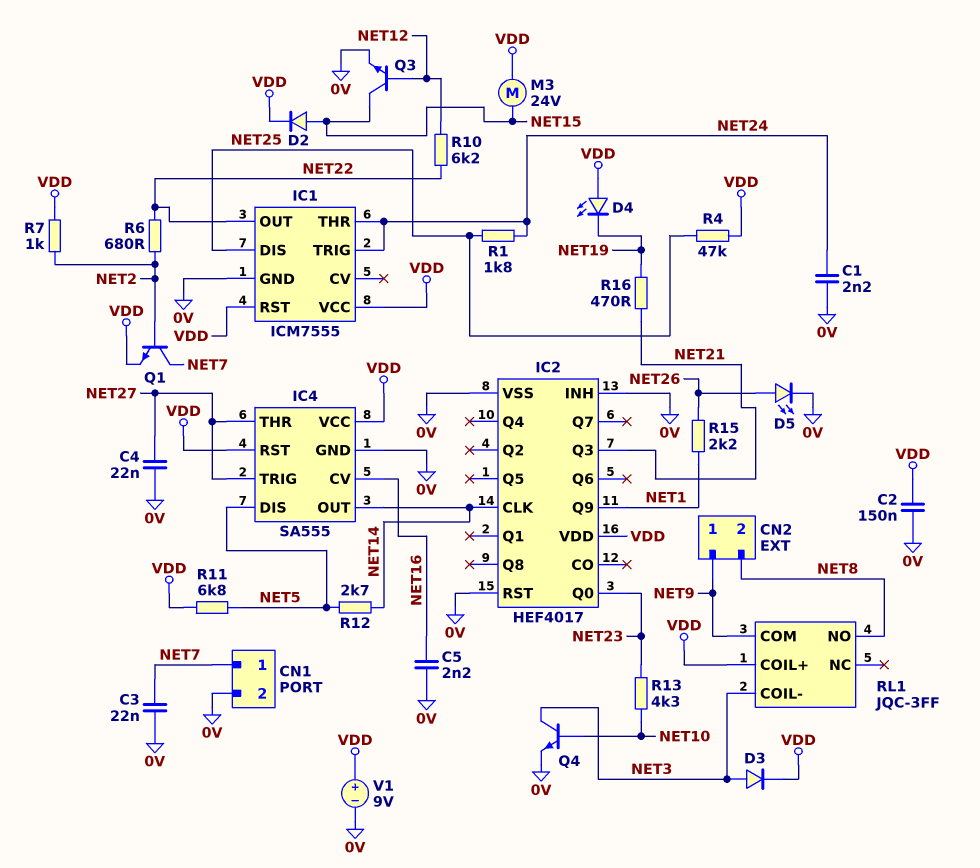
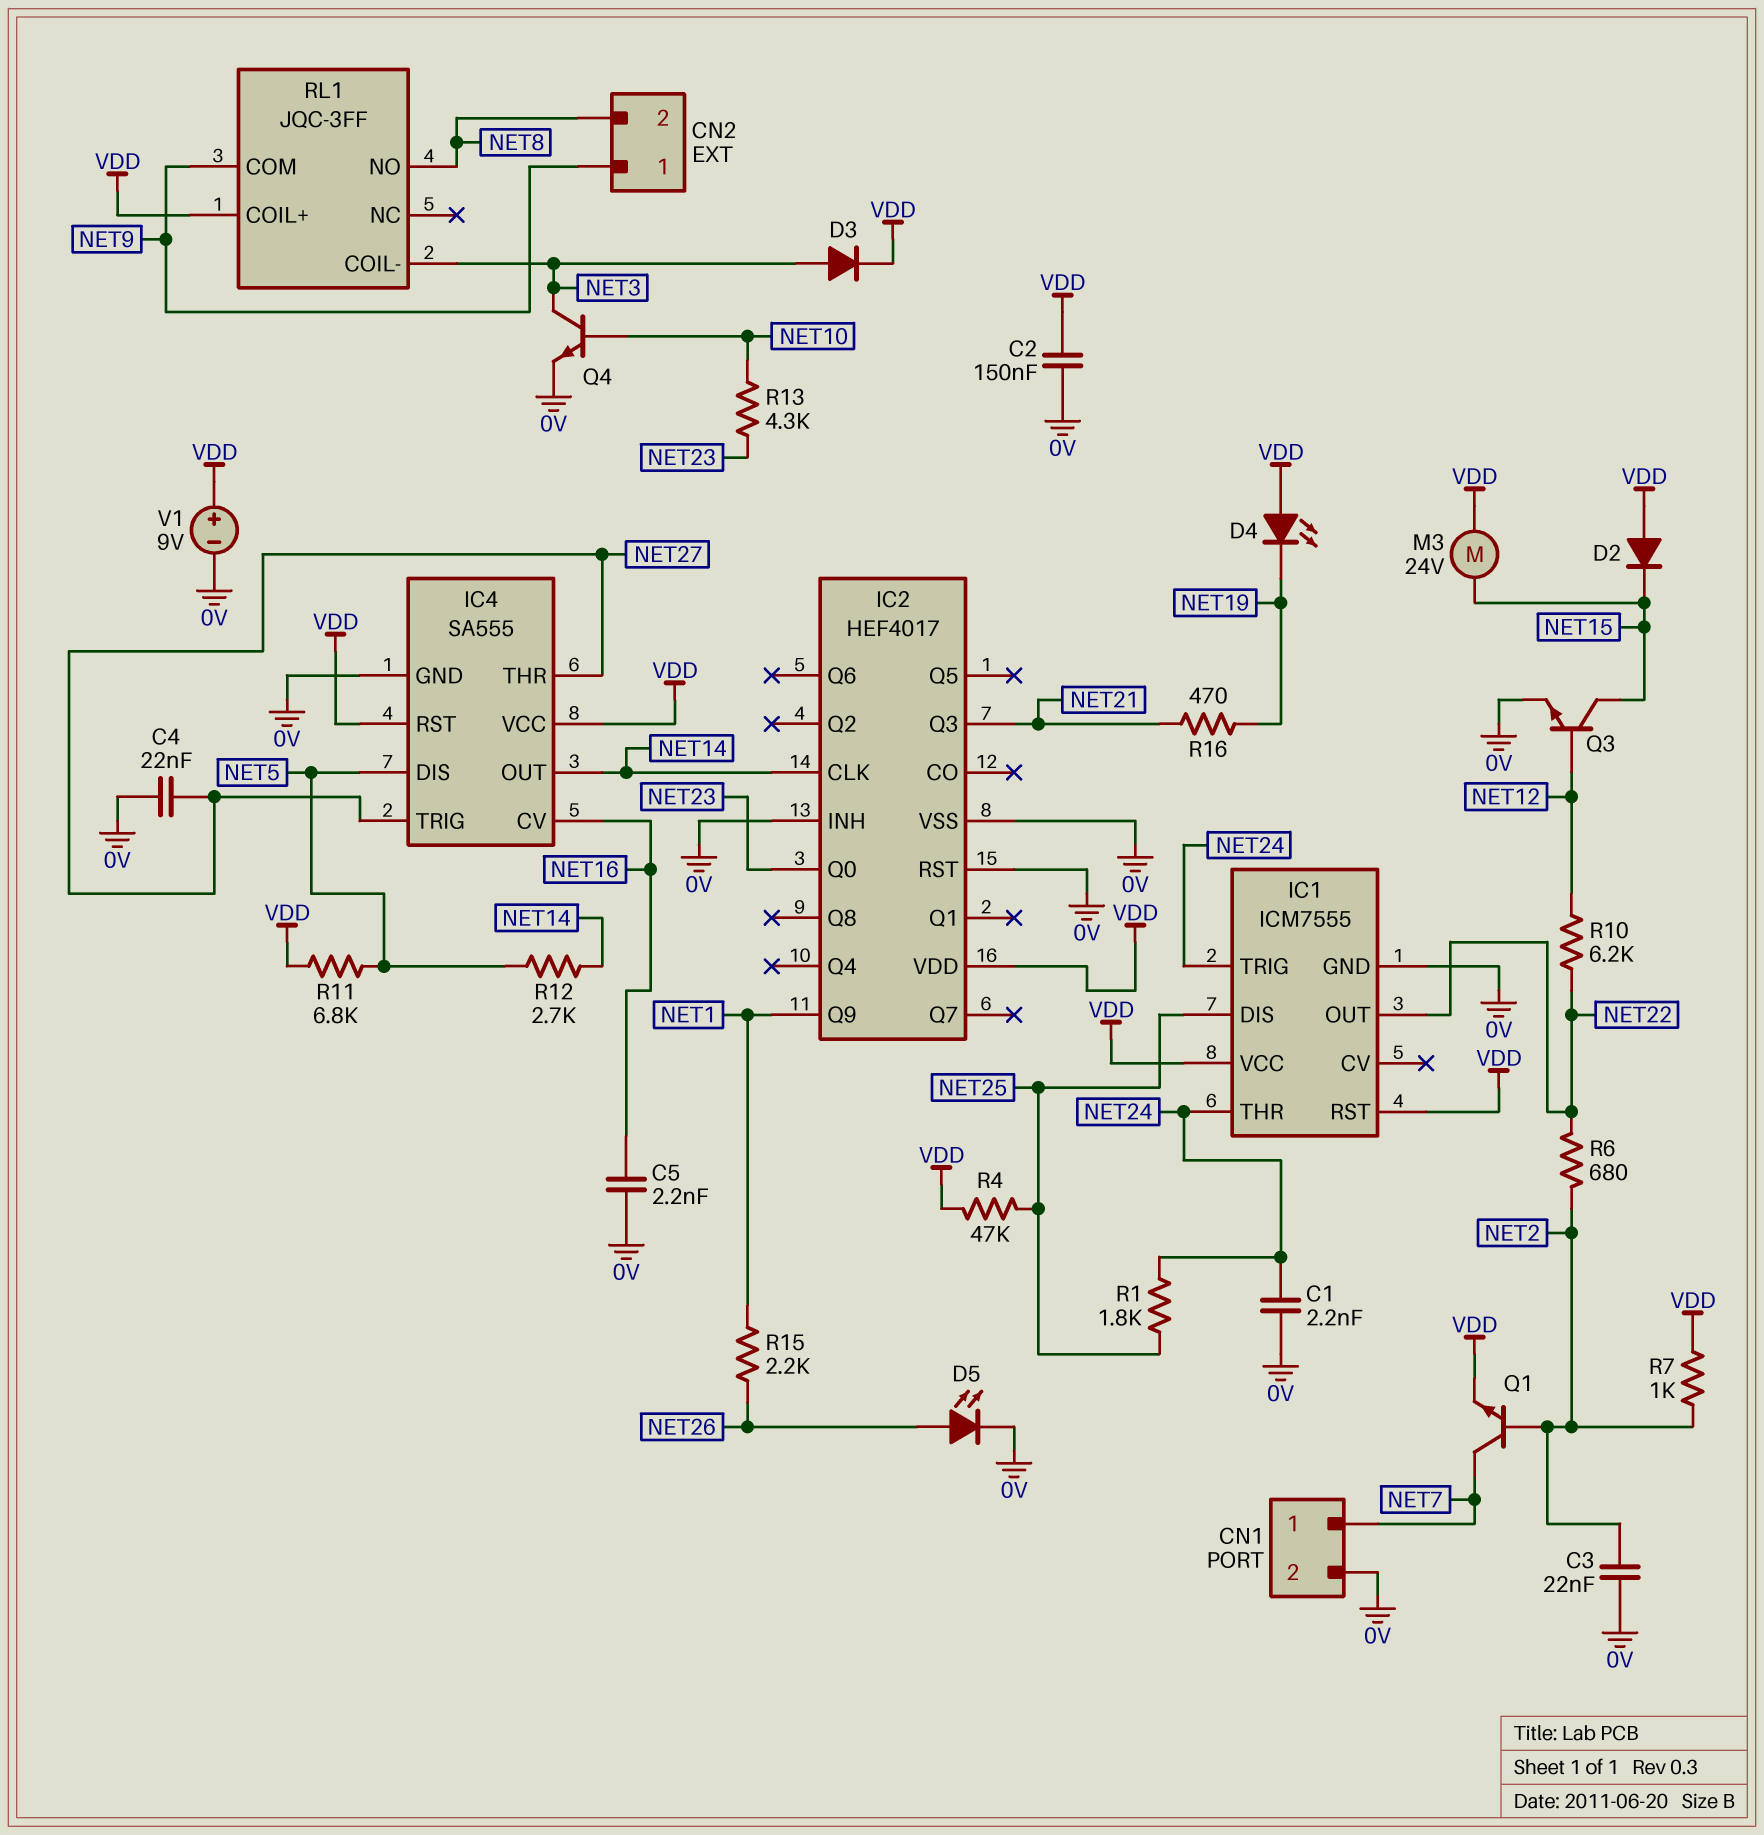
C3: 22nF (0V, NET7) -> 22nF (0V, NET2)
D2: diode (A NET15, K VDD) -> diode (A VDD, K NET15)

